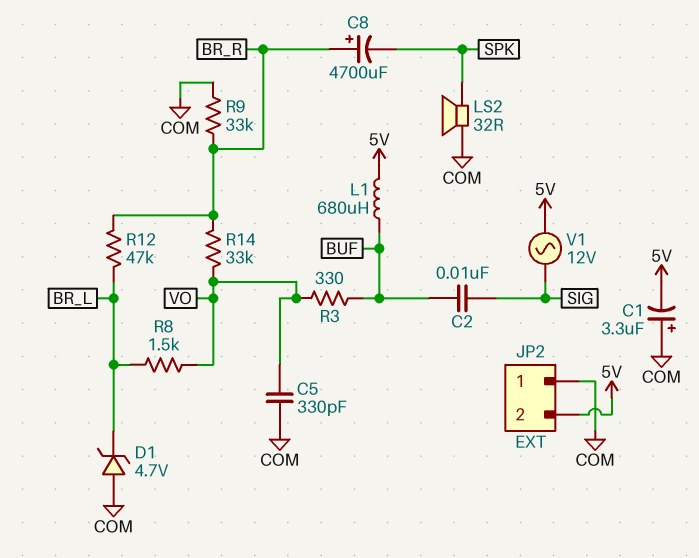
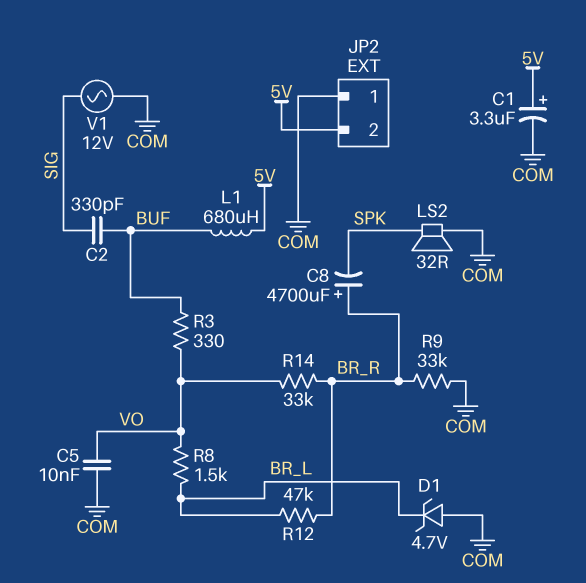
C1: 3.3uF (plus COM, minus 5V) -> 3.3uF (plus 5V, minus COM)
C2: 10nF (BUF, SIG) -> 330pF (BUF, SIG)
C5: 330pF (COM, VO) -> 10nF (COM, VO)
V1: AC 12V (5V, SIG) -> AC 12V (COM, SIG)

